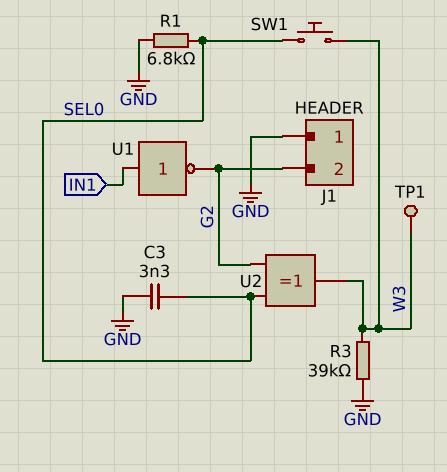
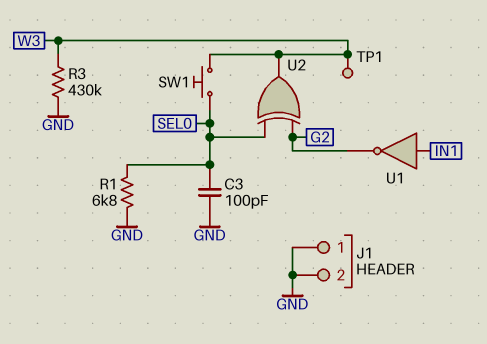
C3: 3.3nF (GND, SEL0) -> 100pF (GND, SEL0)
J1 pin 2: G2 -> GND
R3: 39k (GND, W3) -> 430k (GND, W3)

